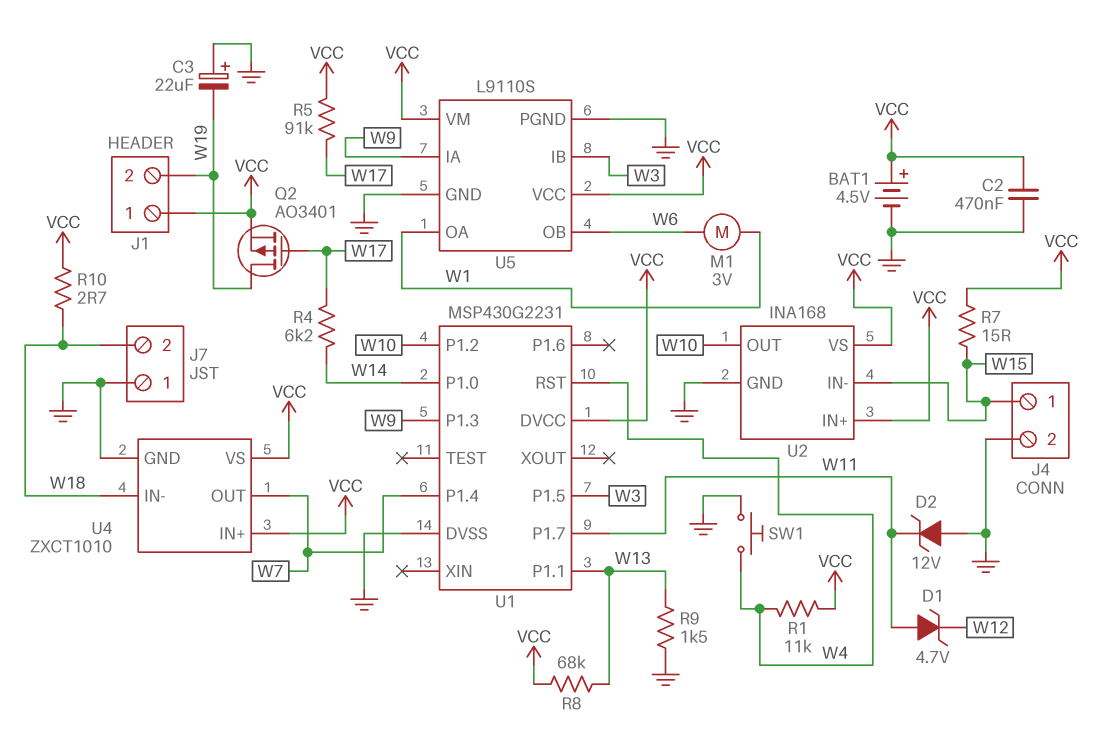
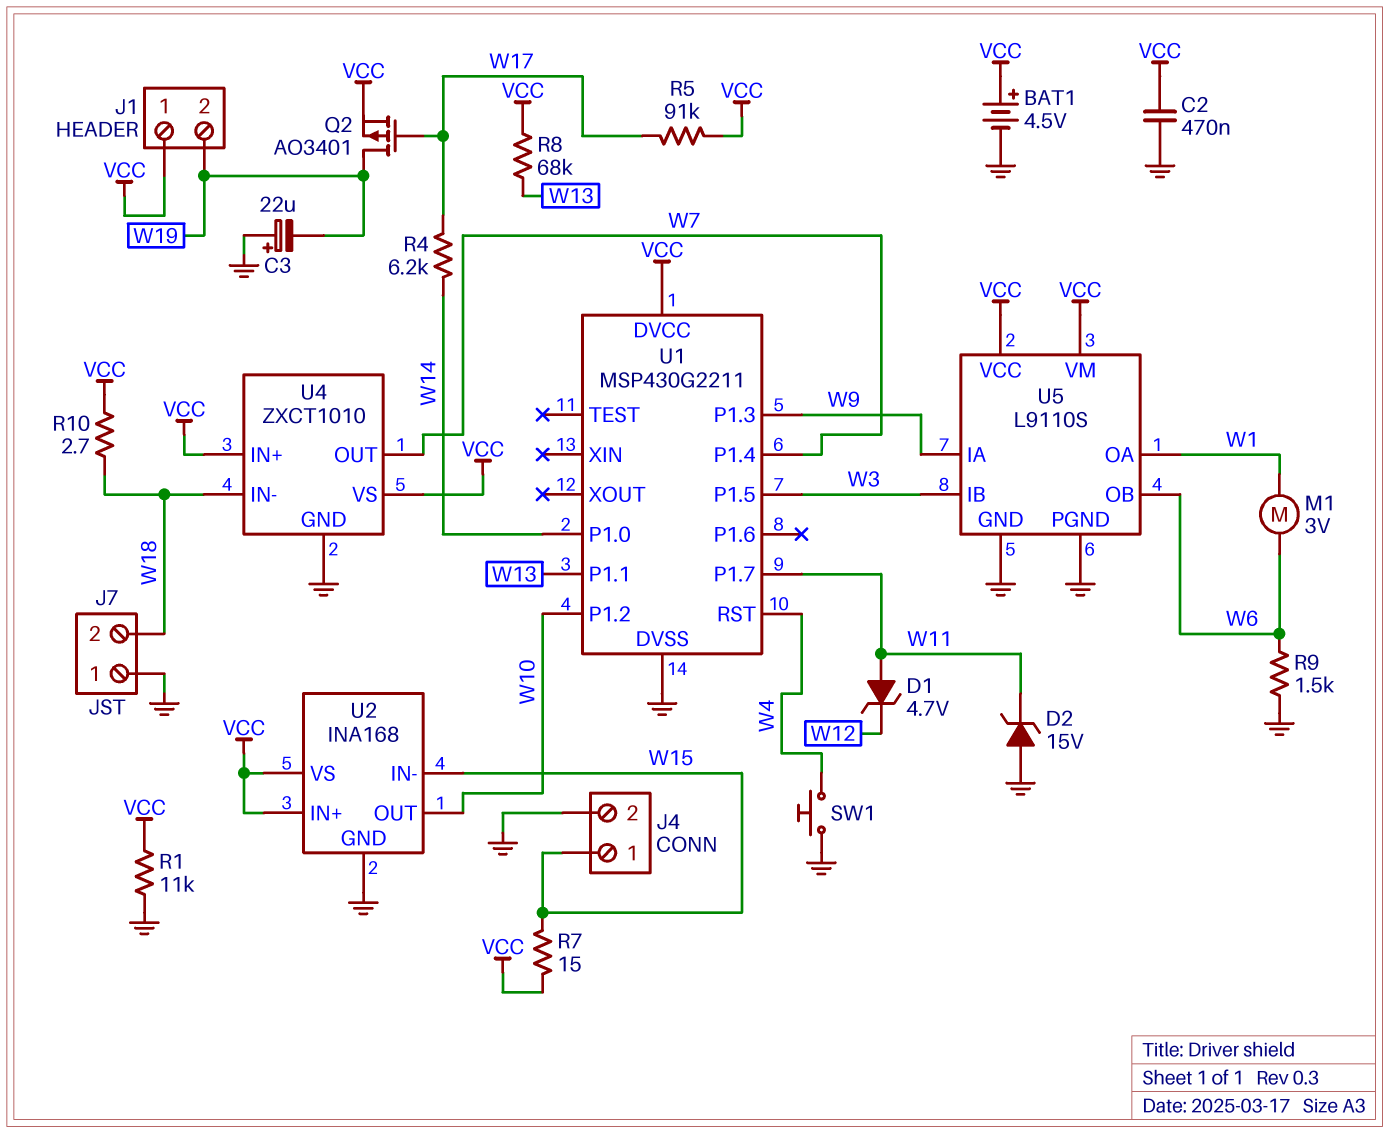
D2: zener 12V (A GND, K W11) -> zener 15V (A GND, K W11)
R1: 11k (VCC, W4) -> 11k (GND, VCC)
R9: 1.5k (GND, W13) -> 1.5k (GND, W6)
U1: MSP430G2231 -> MSP430G2211

